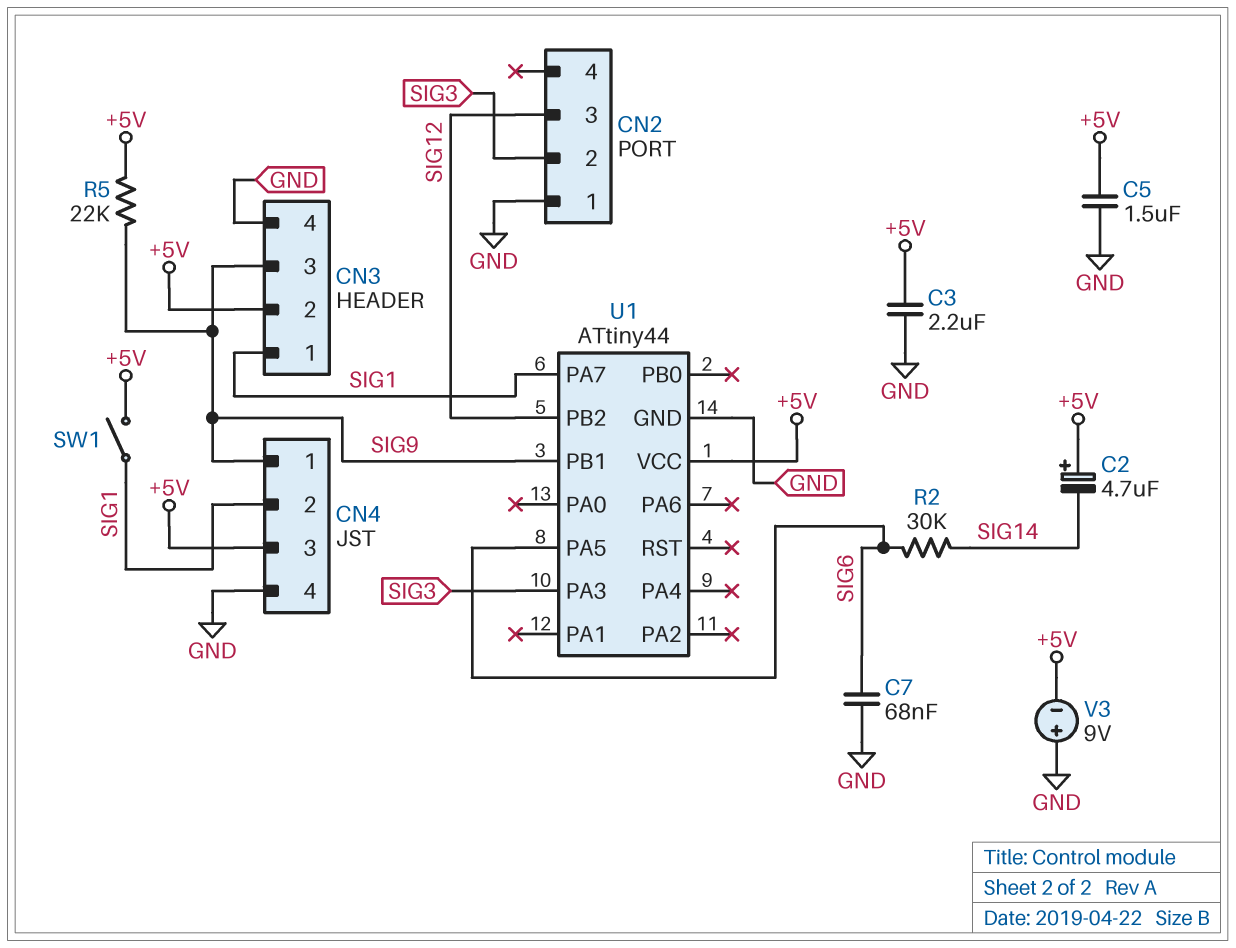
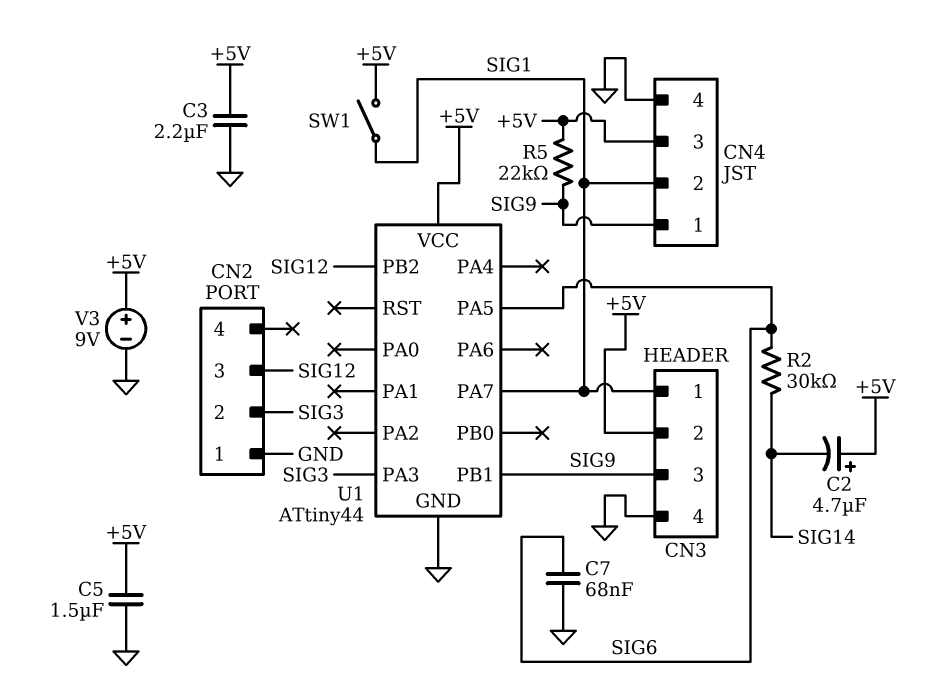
V3: 9V (plus GND, minus +5V) -> 9V (plus +5V, minus GND)

